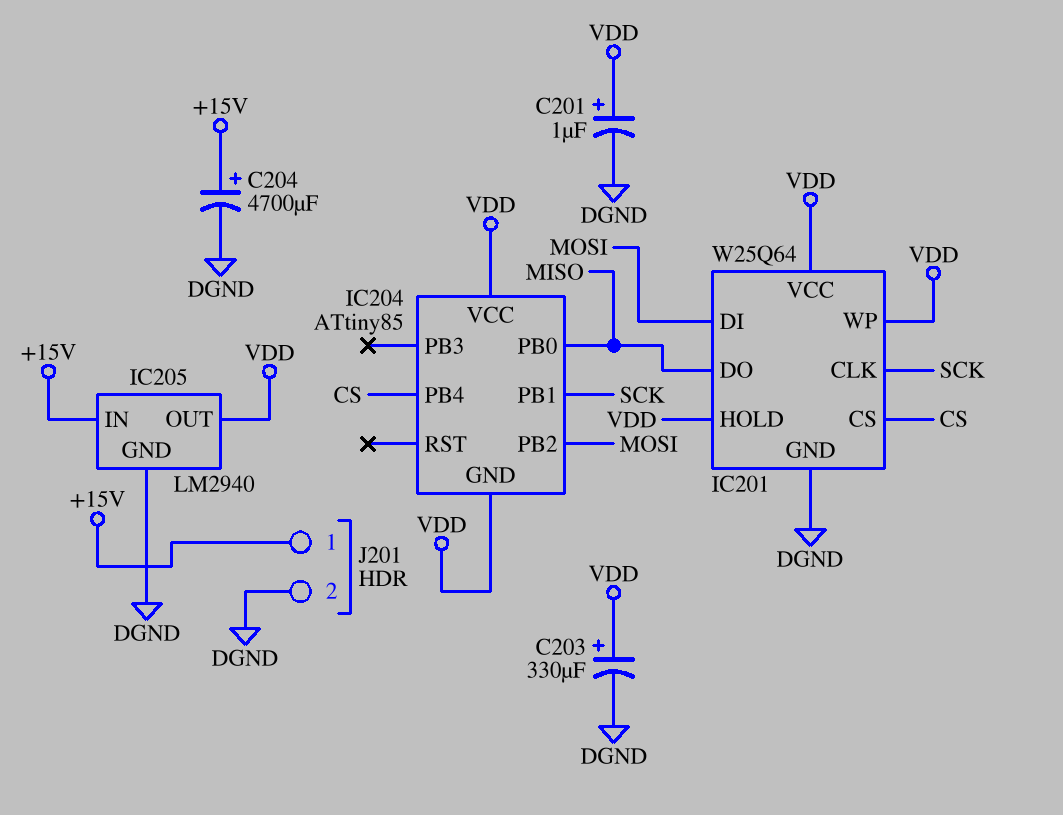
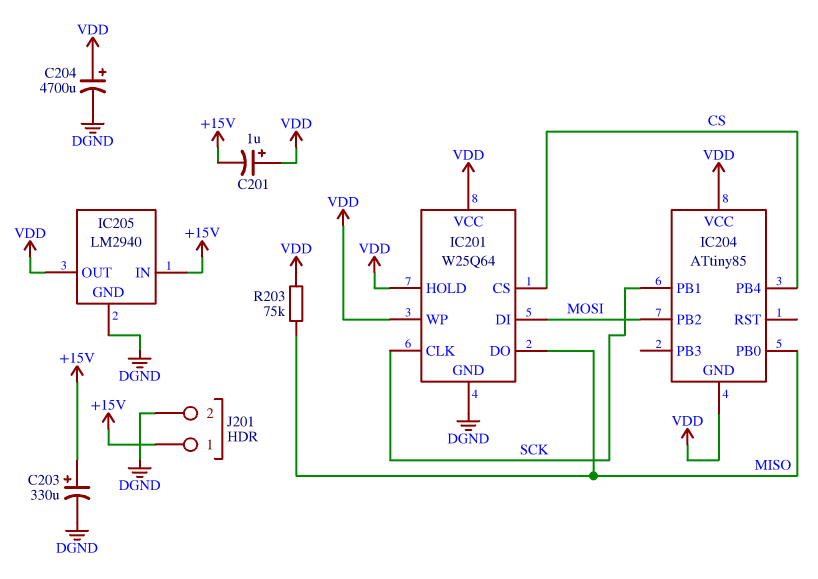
C201: 1uF (plus VDD, minus DGND) -> 1uF (plus VDD, minus +15V)
C203: 330uF (plus VDD, minus DGND) -> 330uF (plus +15V, minus DGND)
C204: 4700uF (plus +15V, minus DGND) -> 4700uF (plus VDD, minus DGND)
R203: none -> 75k (MISO, VDD)

